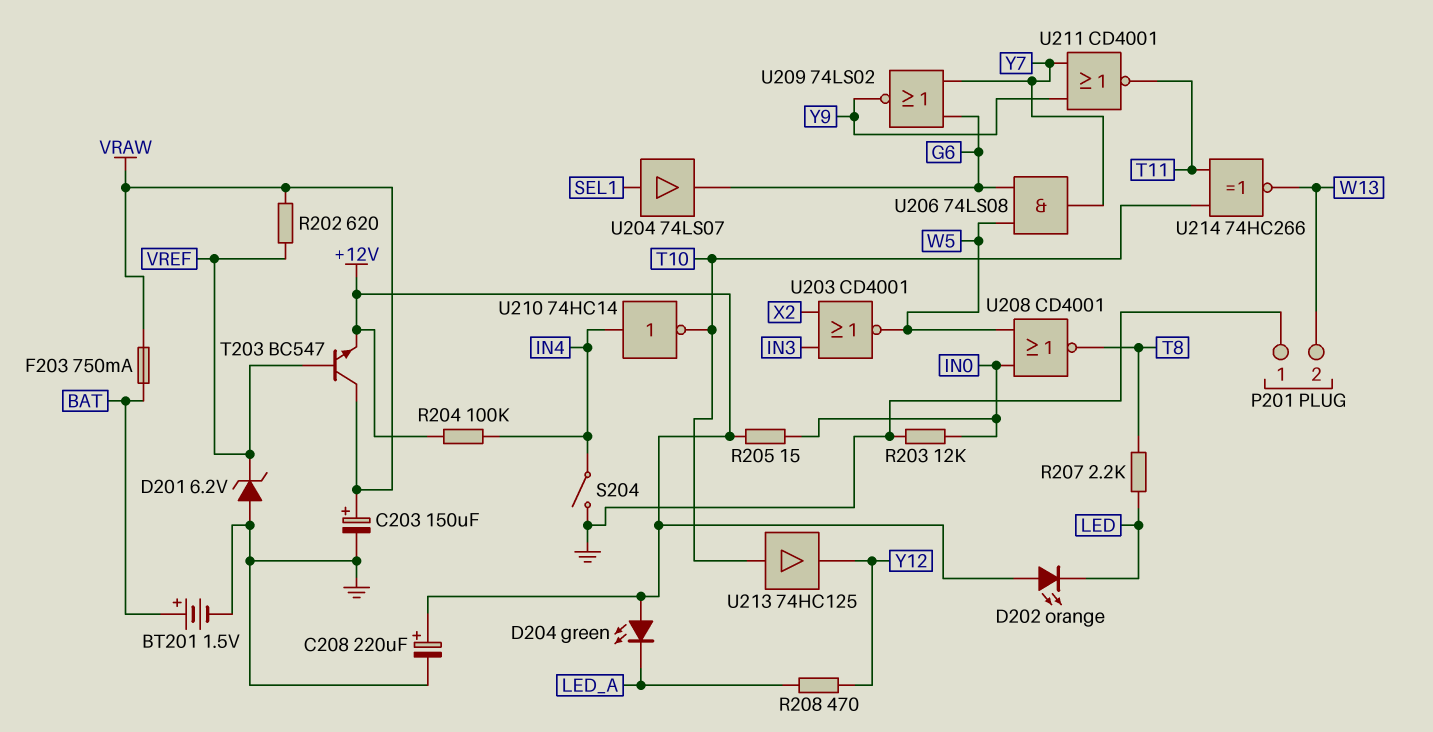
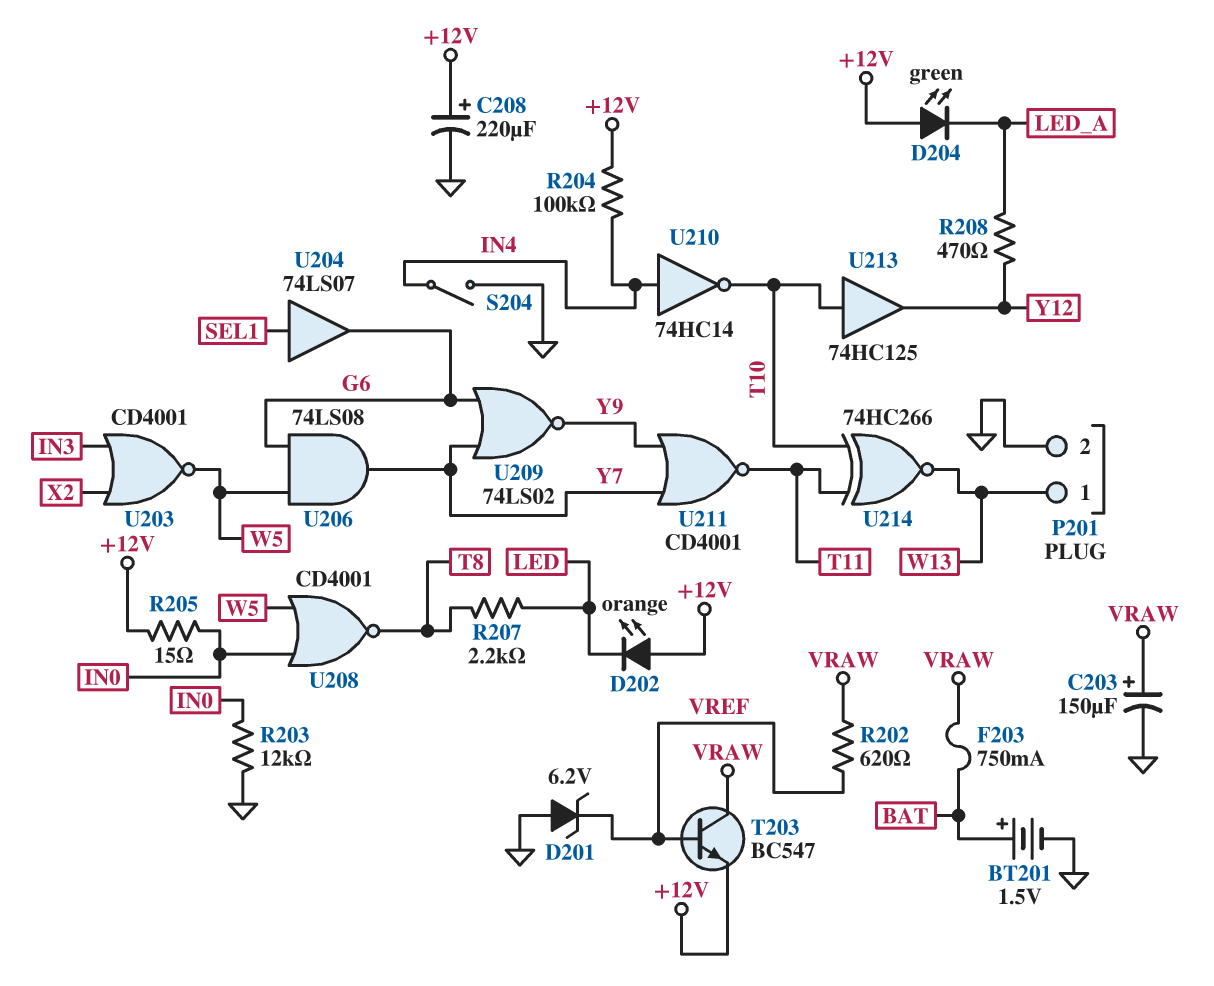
P201 pin 1: GND -> W13
P201 pin 2: W13 -> GND

